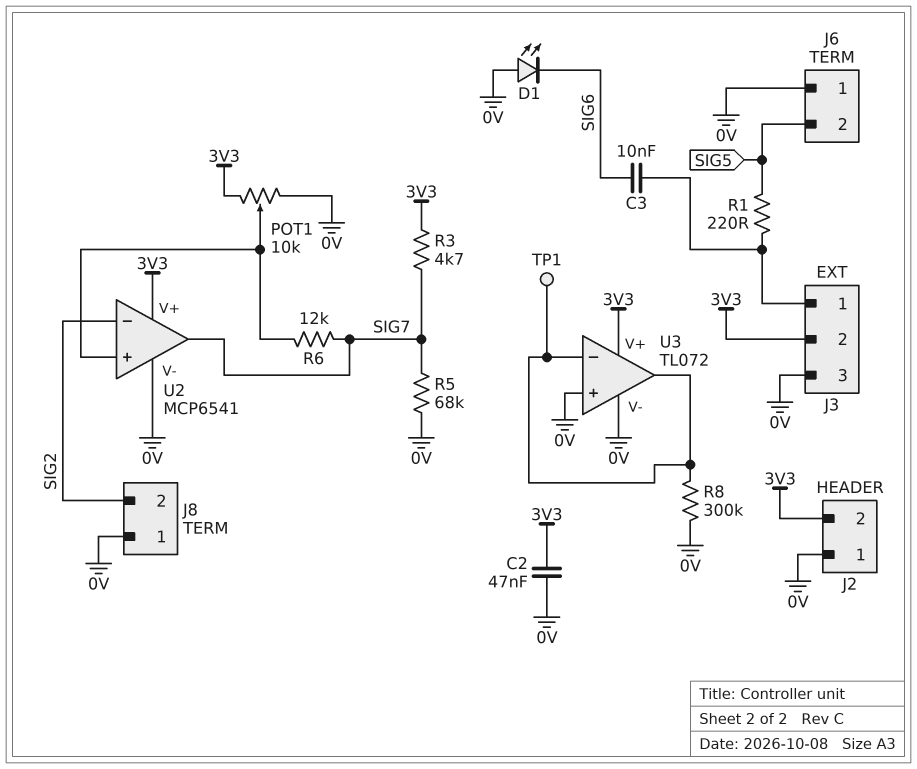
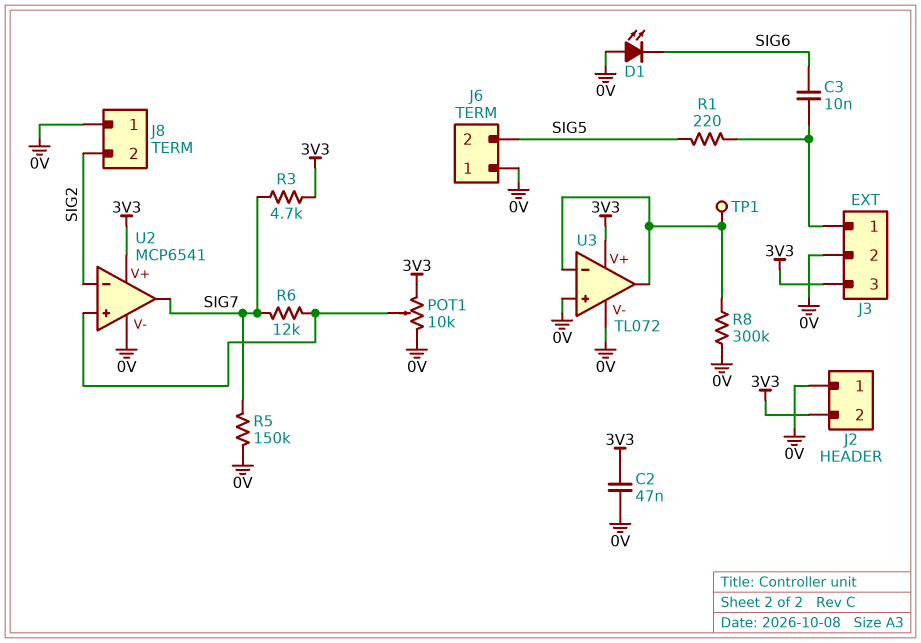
J3 pin 2: 3V3 -> 0V
J3 pin 3: 0V -> 3V3
R5: 68k (0V, SIG7) -> 150k (0V, SIG7)

